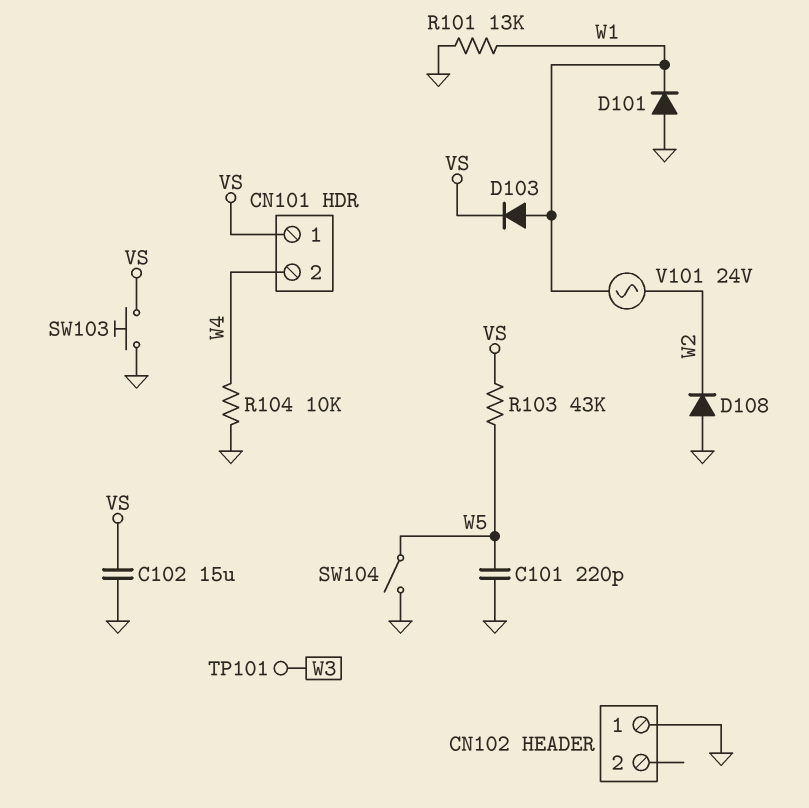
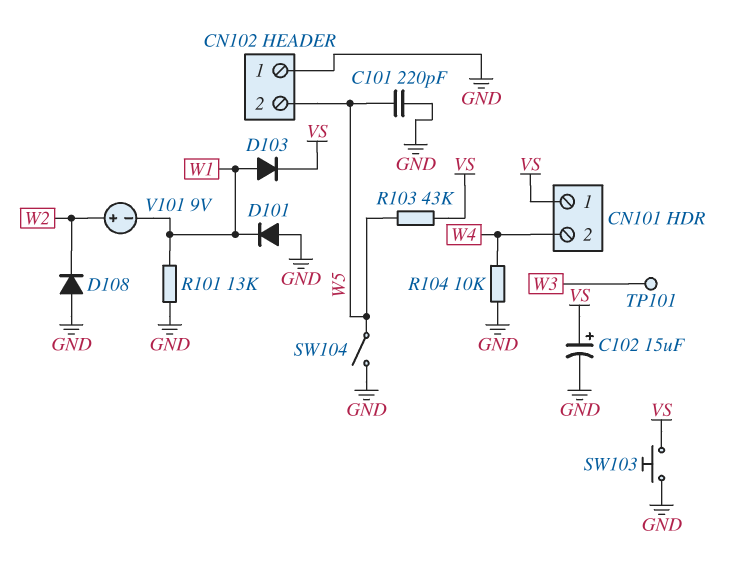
C102: 15uF (GND, VS) -> 15uF (plus VS, minus GND)
CN102 pin 2: none -> W5
V101: AC 24V (W1, W2) -> 9V (plus W2, minus W1)

